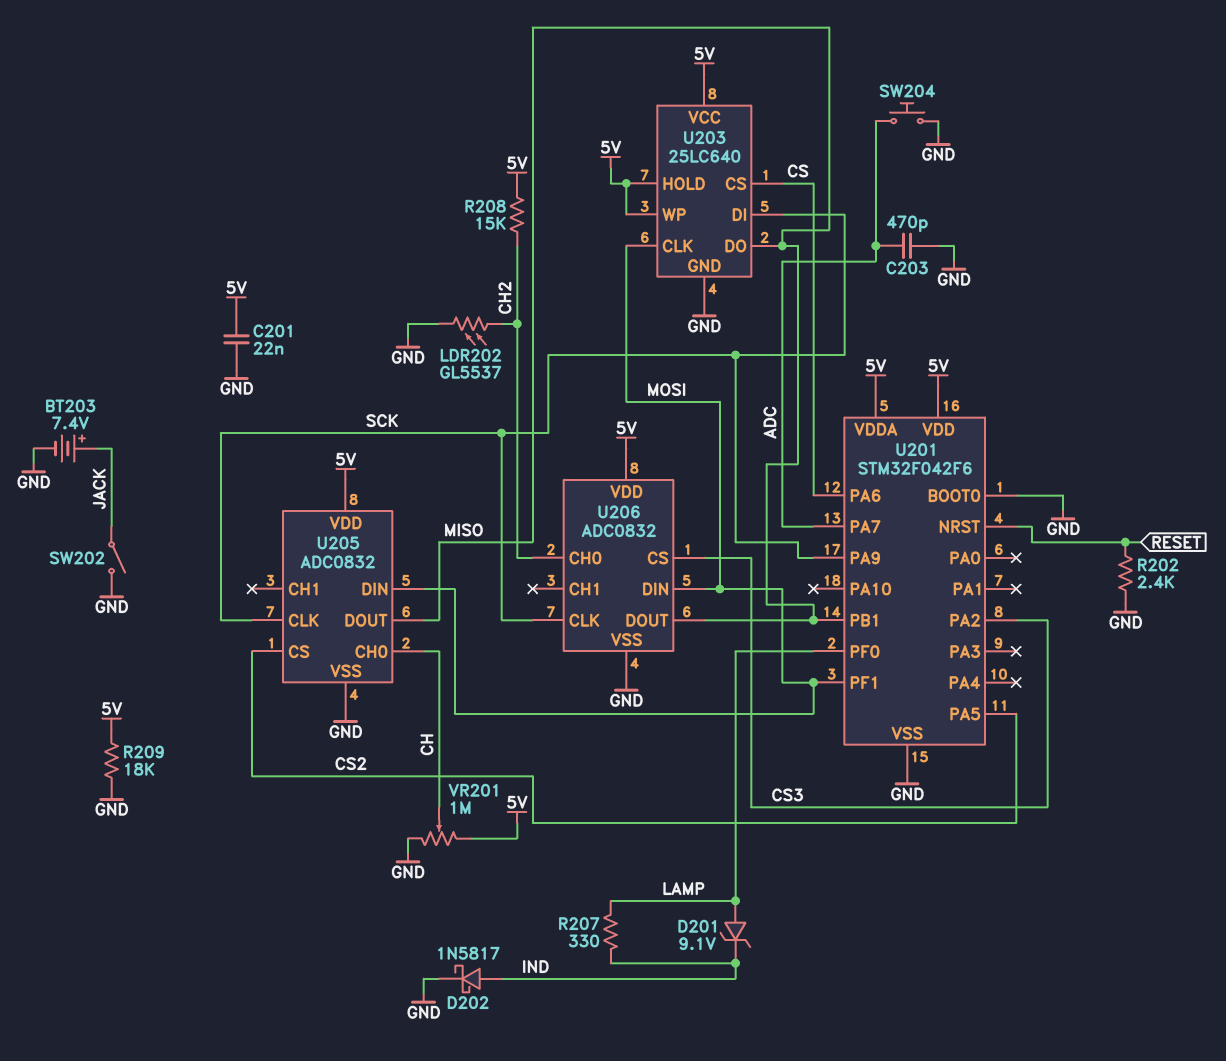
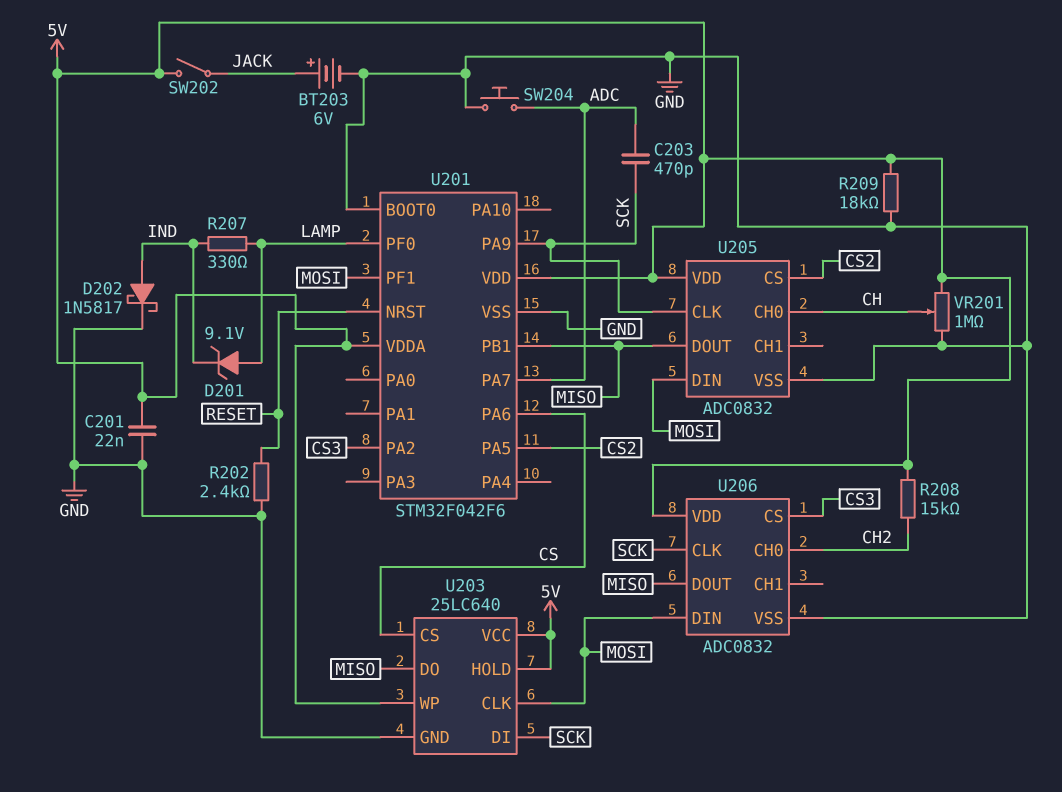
BT203: 7.4V (plus JACK, minus GND) -> 6V (plus JACK, minus GND)
C203: 470pF (ADC, GND) -> 470pF (ADC, SCK)
LDR202: GL5537 (CH2, GND) -> none
SW202: switch (GND, JACK) -> switch (5V, JACK)

